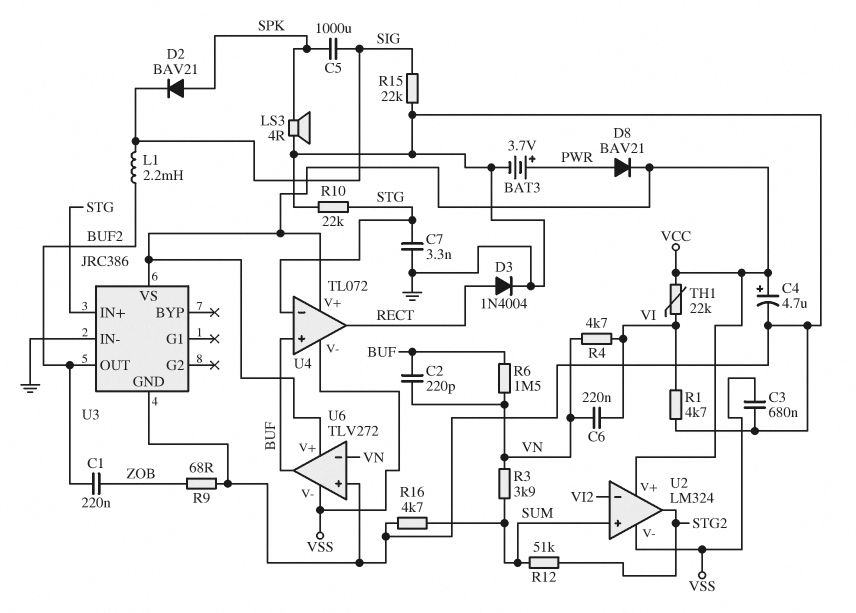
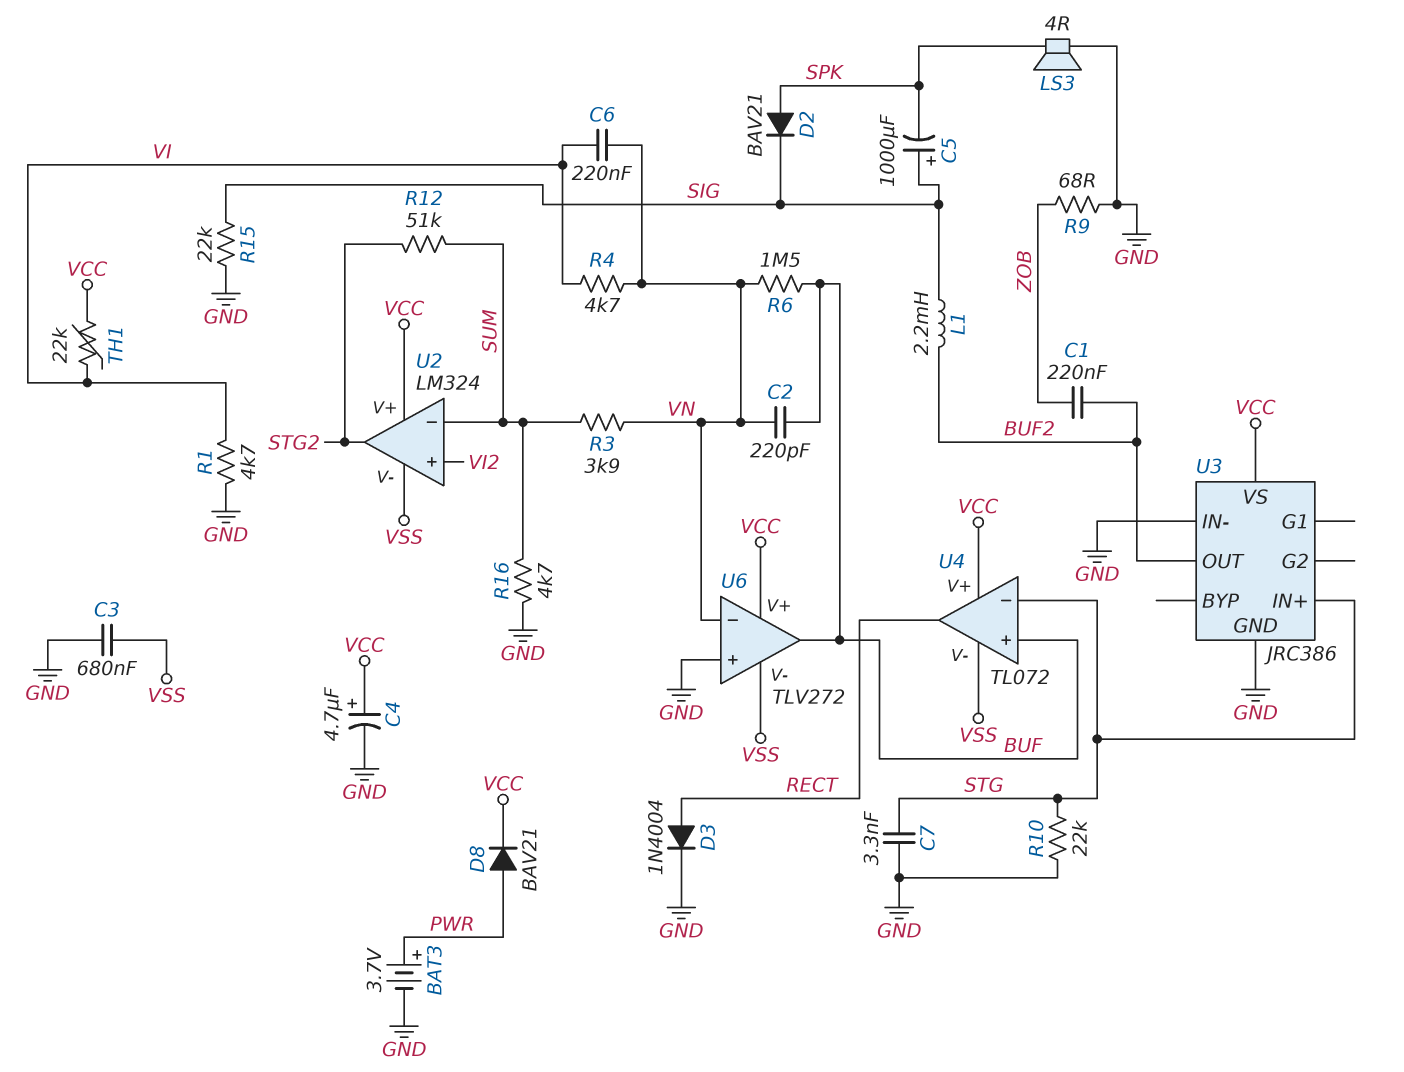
C5: 1000uF (SIG, SPK) -> 1000uF (plus SIG, minus SPK)
U2 pin in+: SUM -> VI2
U2 pin in-: VI2 -> SUM

